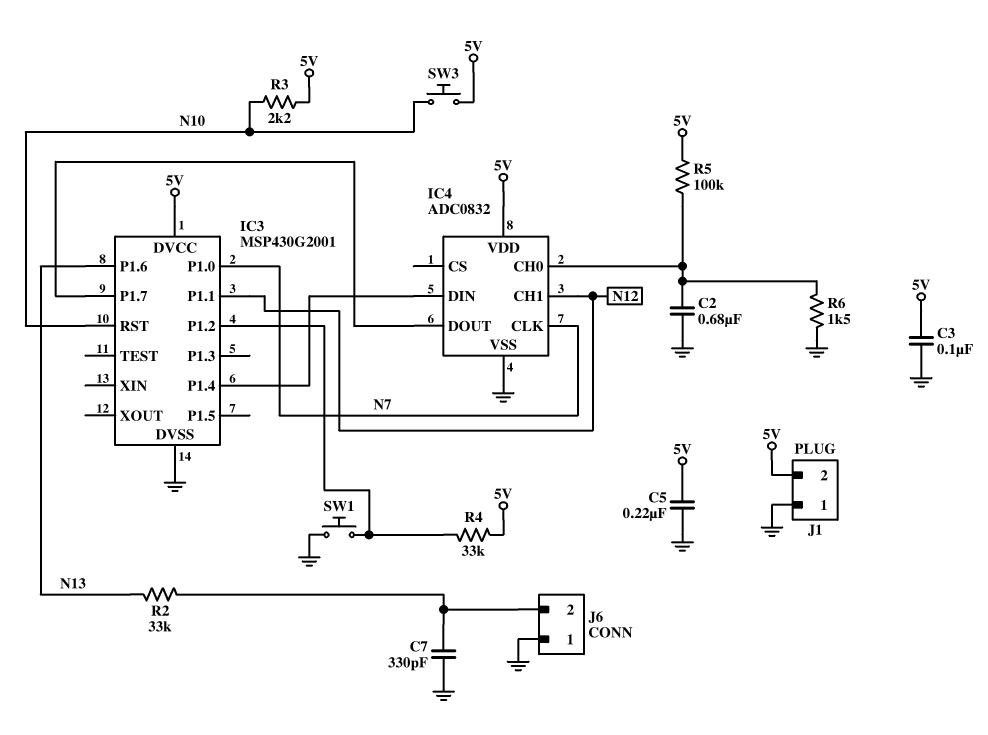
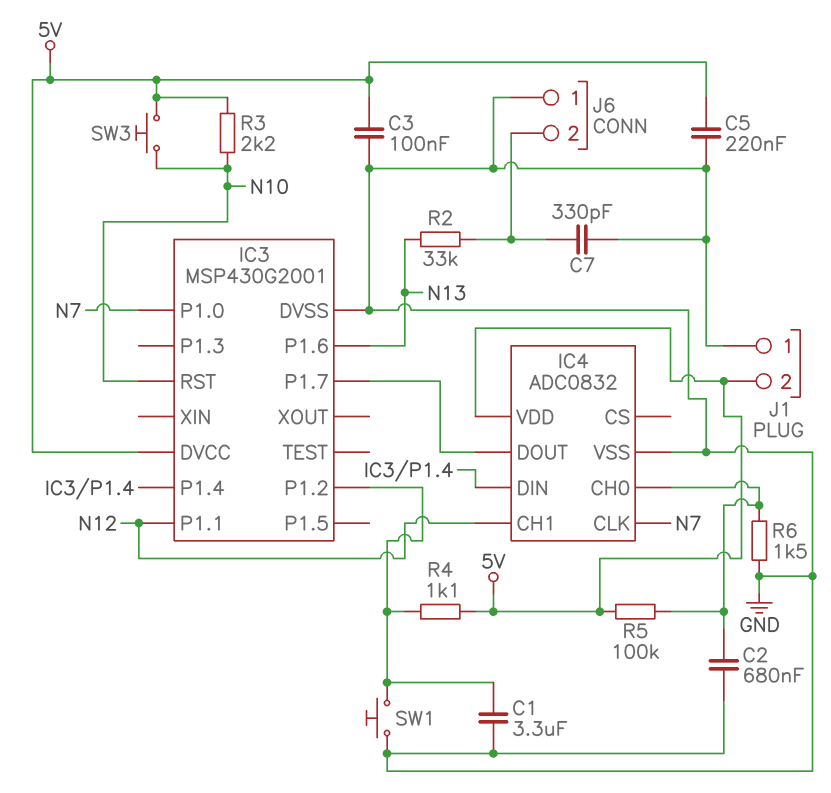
C1: none -> 3.3uF (GND, IC3/P1.2)
R4: 33k (5V, IC3/P1.2) -> 1.1k (5V, IC3/P1.2)

